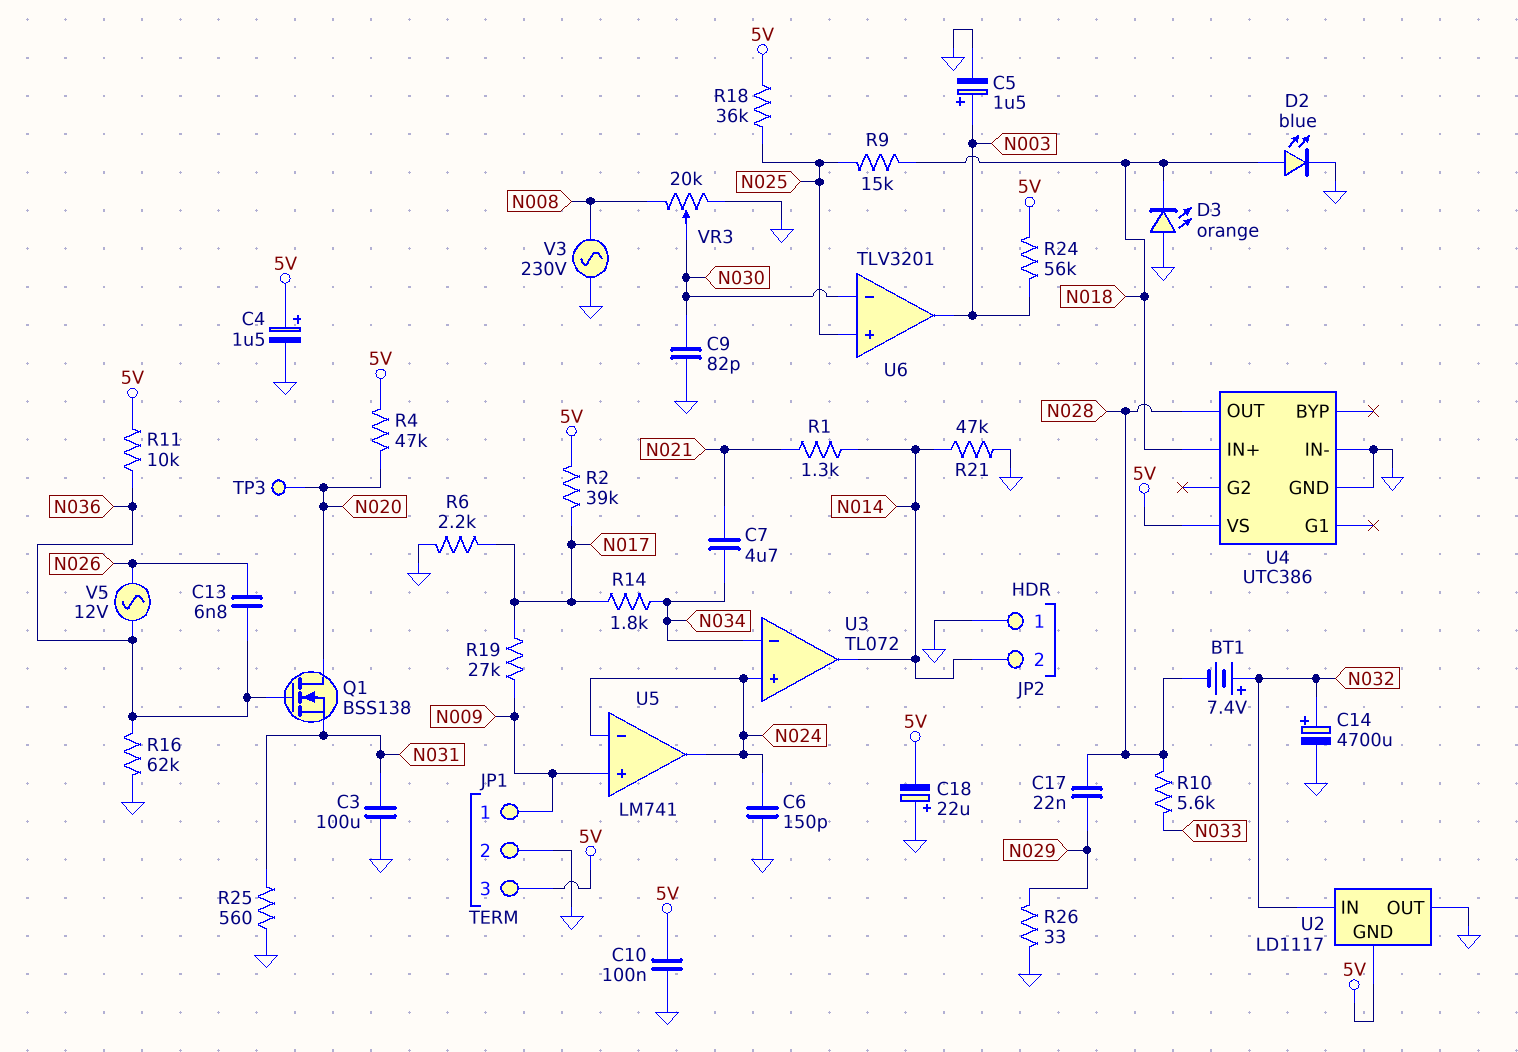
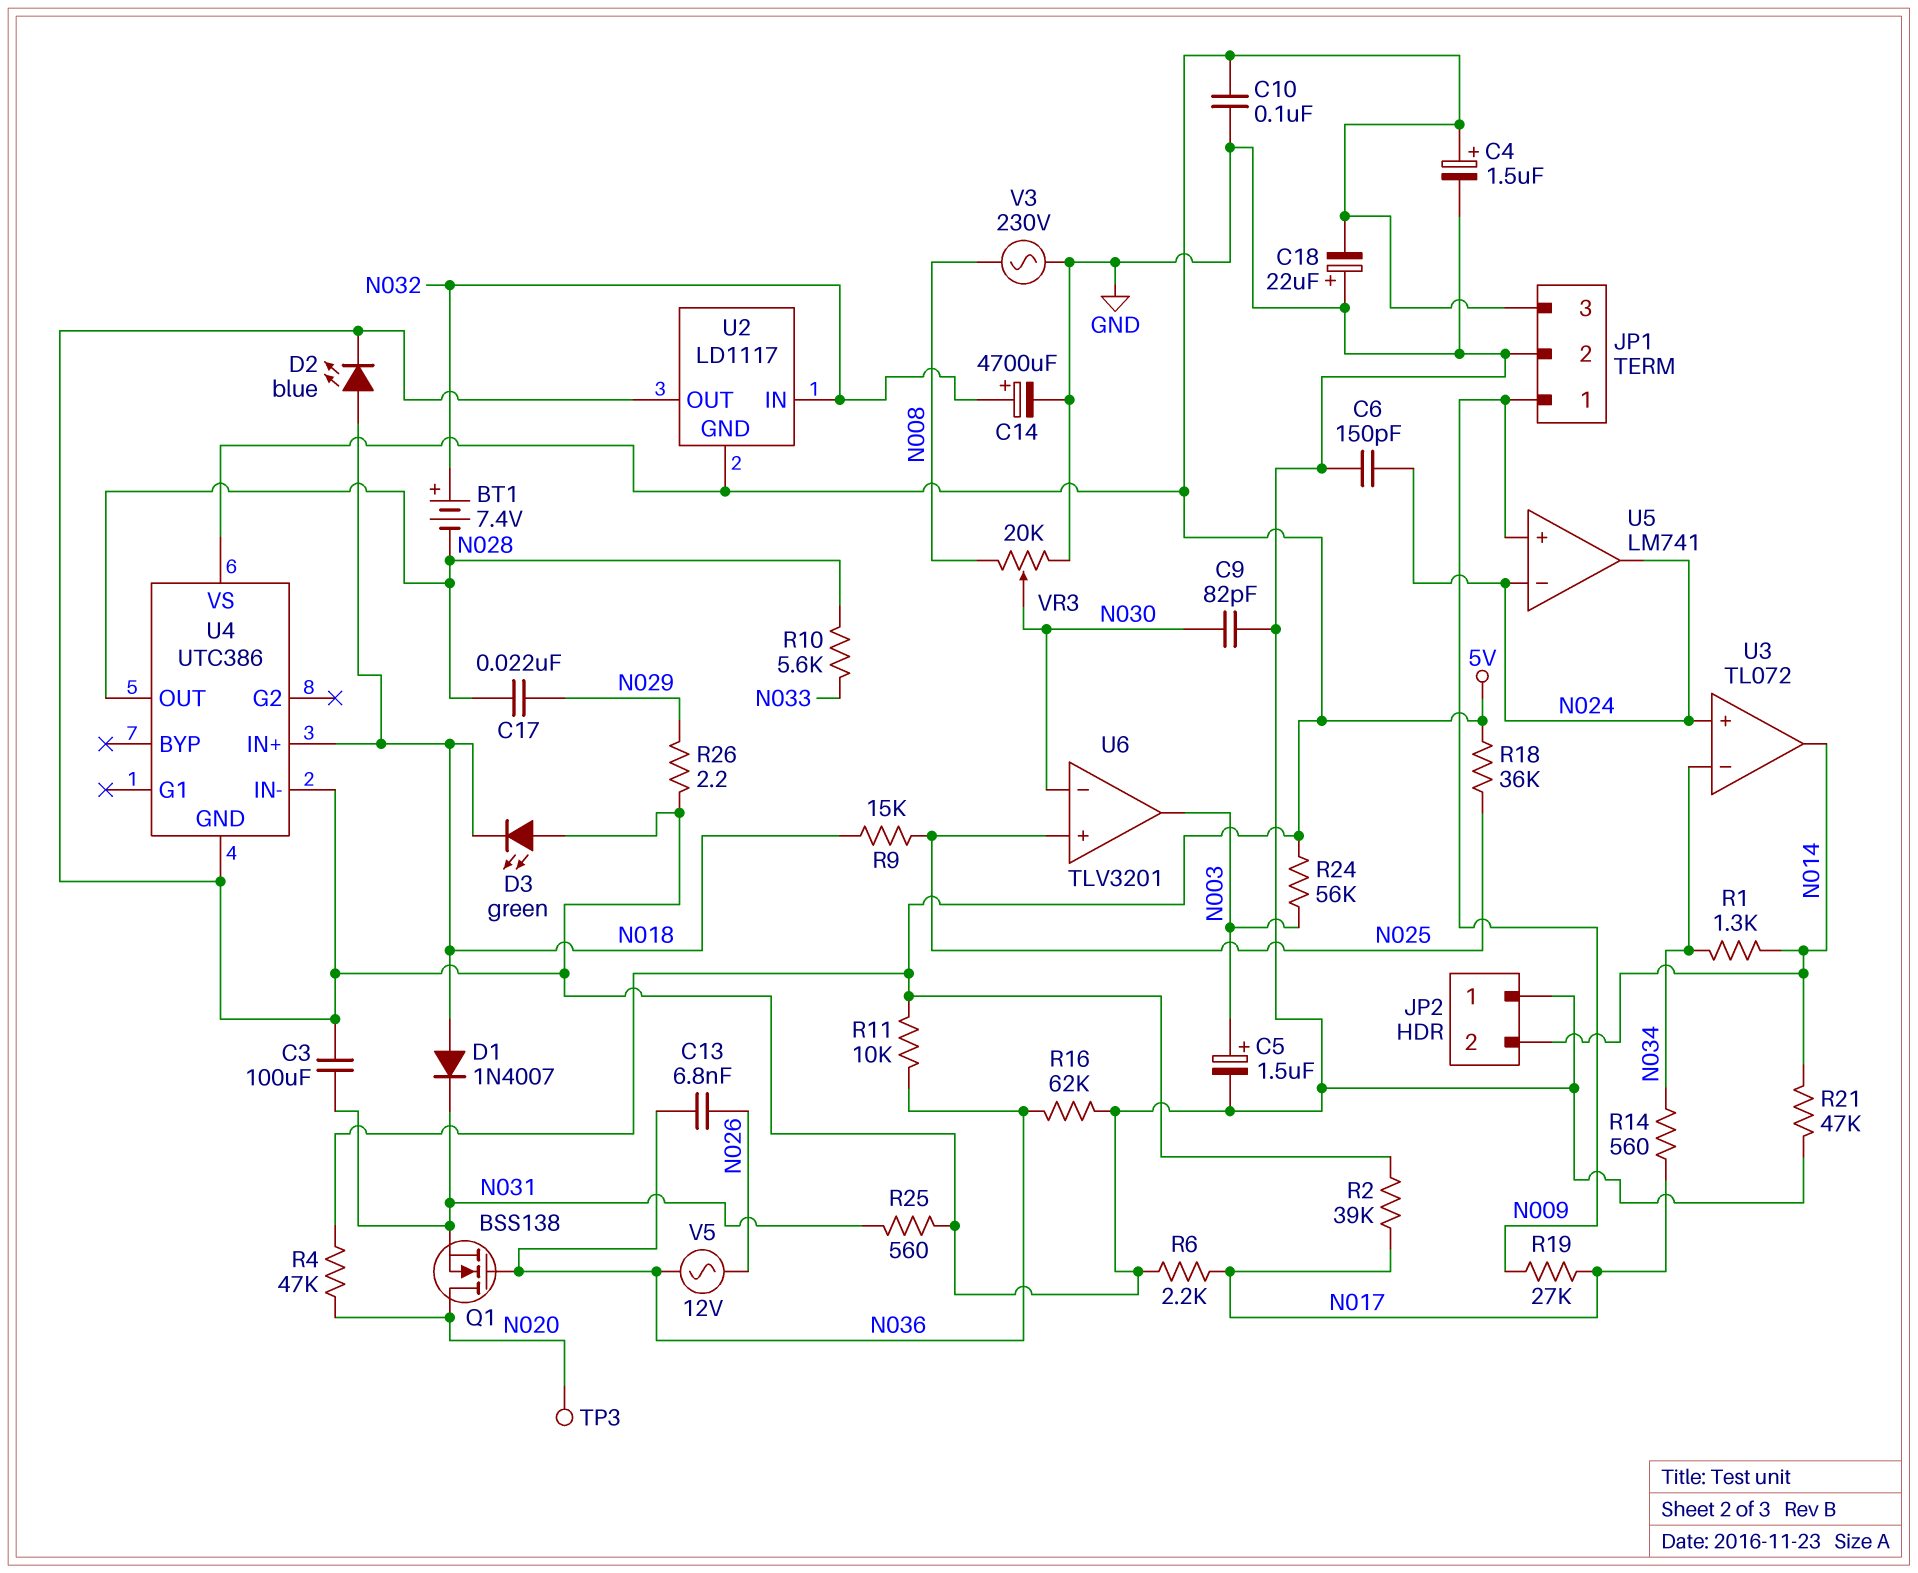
C7: 4.7uF (N021, N034) -> none
D1: none -> diode 1N4007 (A N018, K N031)
D3: LED orange (A GND, K N018) -> LED green (A GND, K N018)
R1: 1.3k (N014, N021) -> 1.3k (N014, N034)
R14: 1.8k (N017, N034) -> 560 (N017, N034)
R26: 33 (GND, N029) -> 2.2 (GND, N029)

